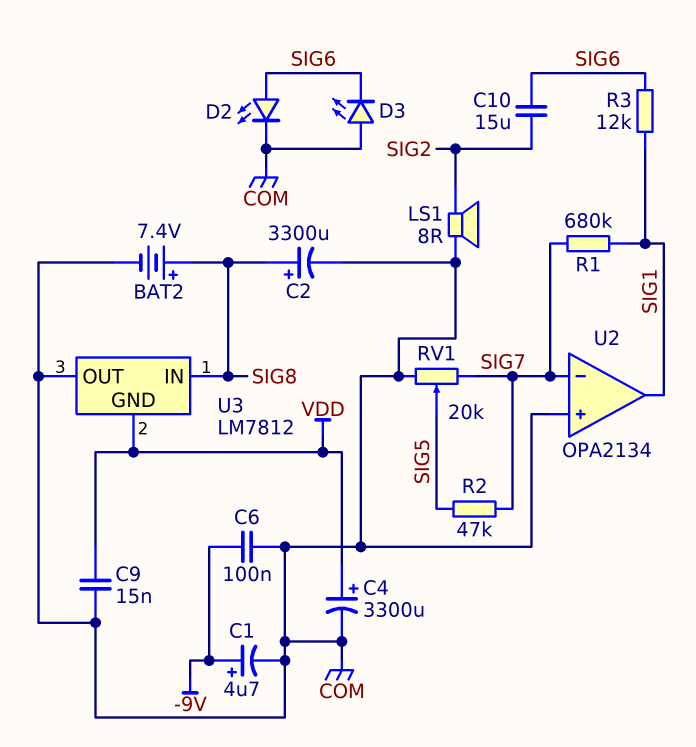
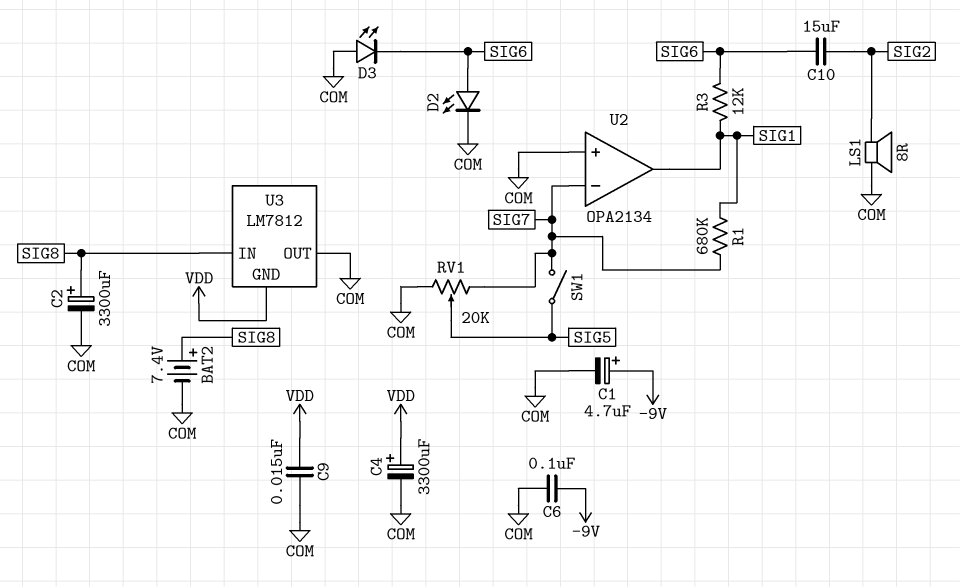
R2: 47k (SIG5, SIG7) -> none
SW1: none -> switch (SIG5, SIG7)

